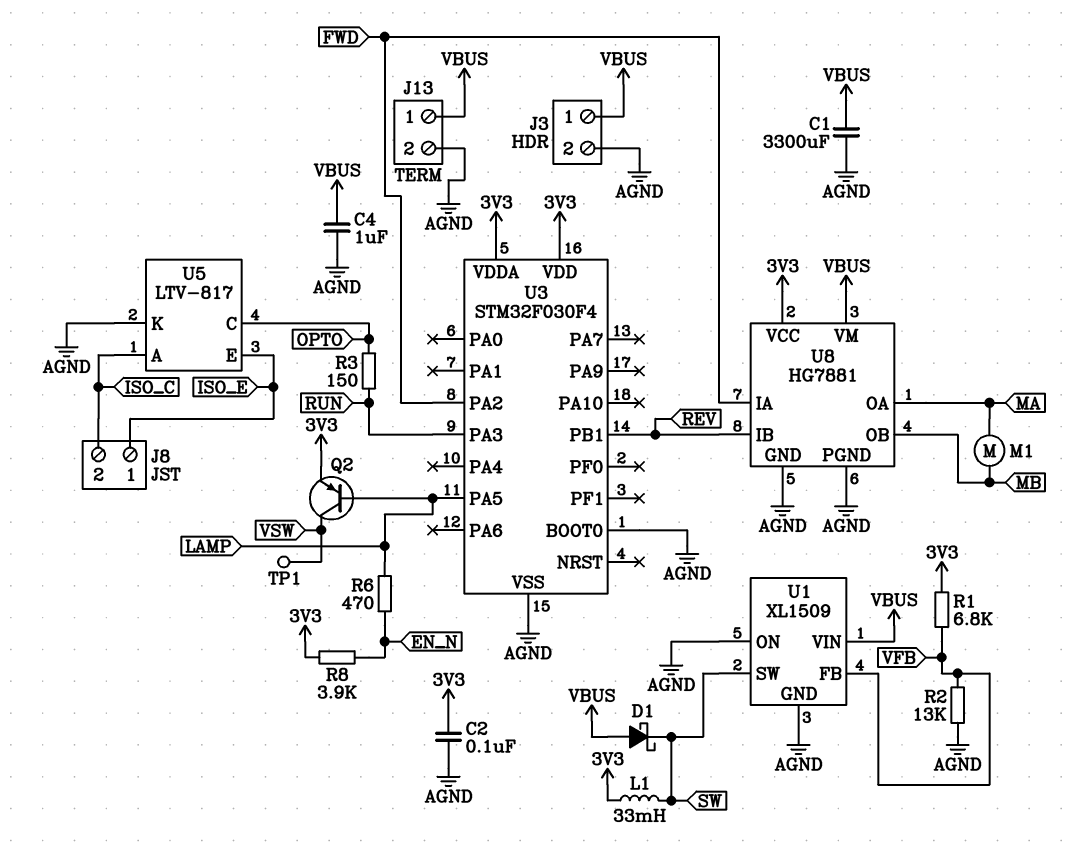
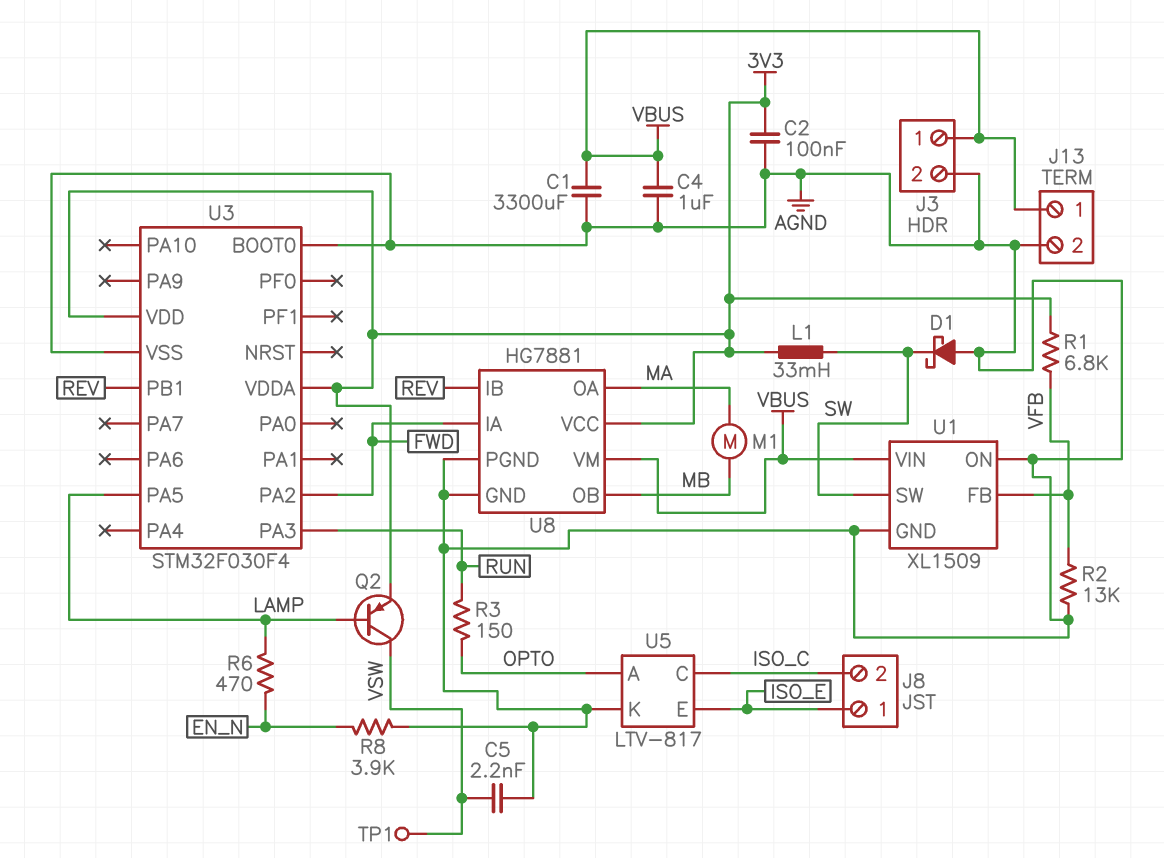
C5: none -> 2.2nF (AGND, VSW)
D1: schottky (A VBUS, K SW) -> schottky (A AGND, K SW)
R8: 3.9k (3V3, EN_N) -> 3.9k (AGND, EN_N)
U5 pin A: ISO_C -> OPTO
U5 pin C: OPTO -> ISO_C

